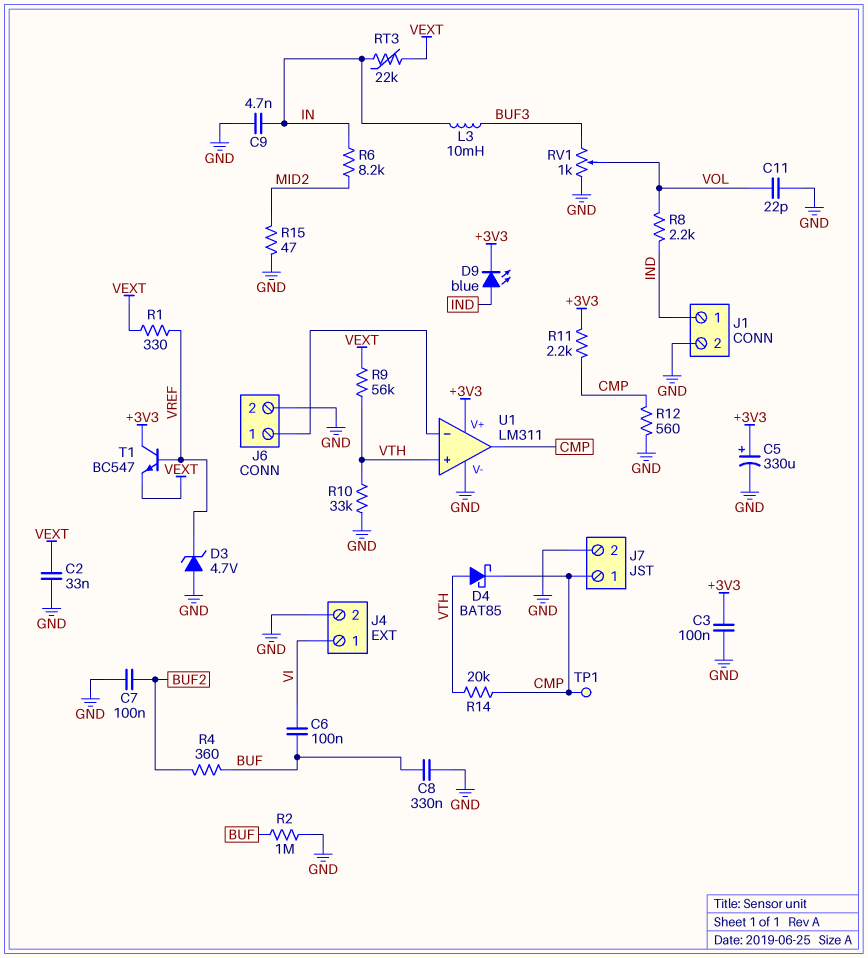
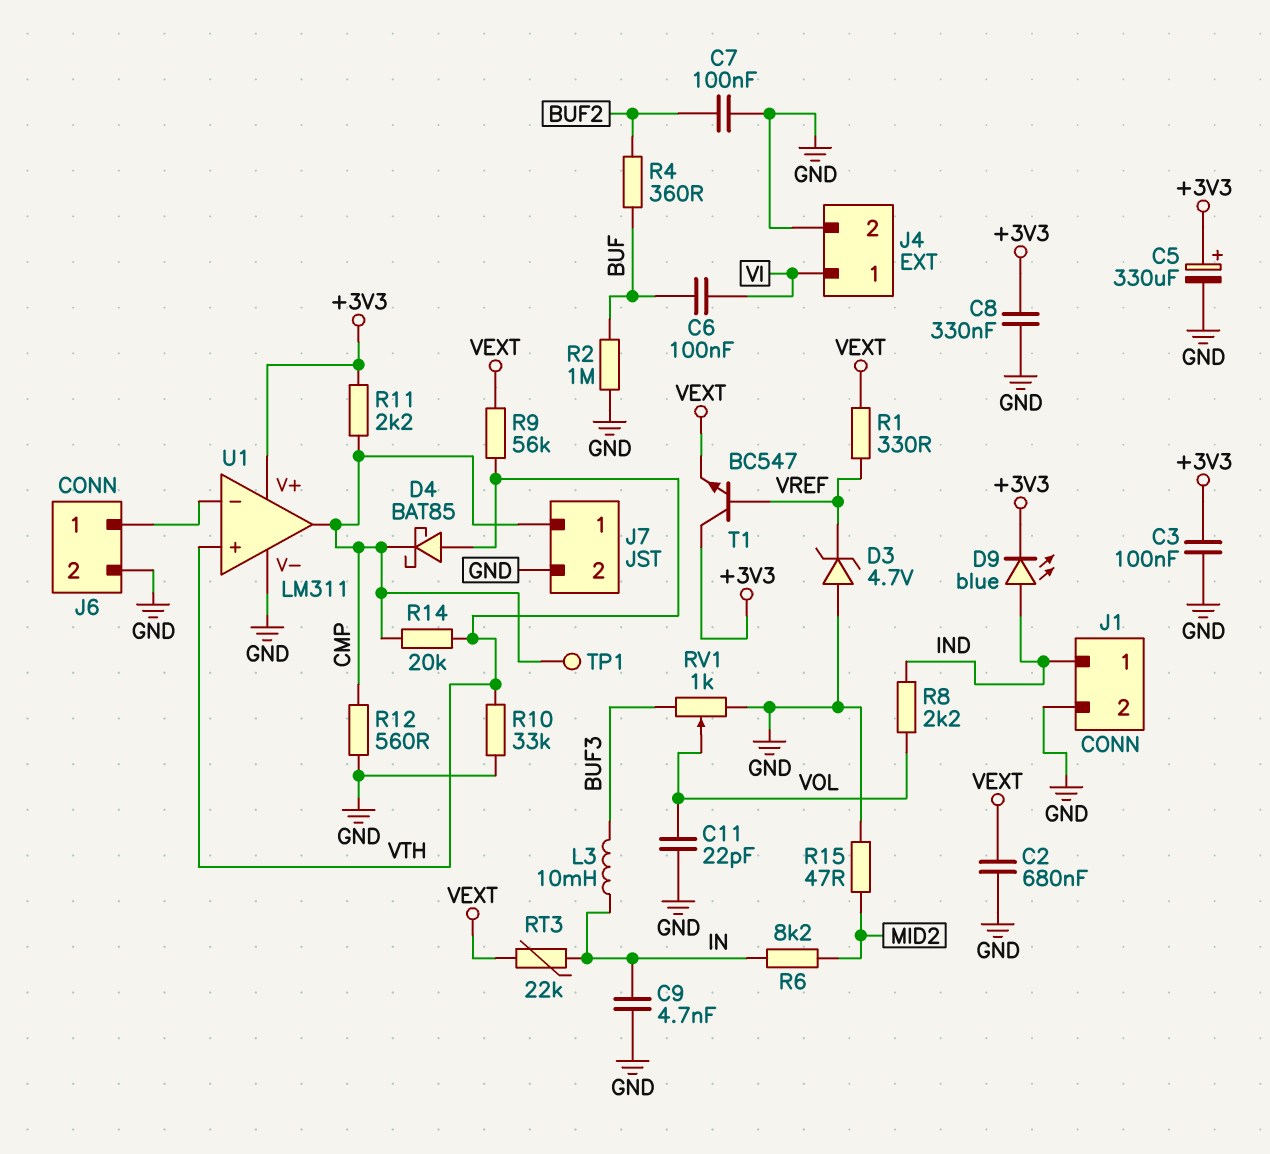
C2: 33nF (GND, VEXT) -> 680nF (GND, VEXT)
C8: 330nF (BUF, GND) -> 330nF (+3V3, GND)

